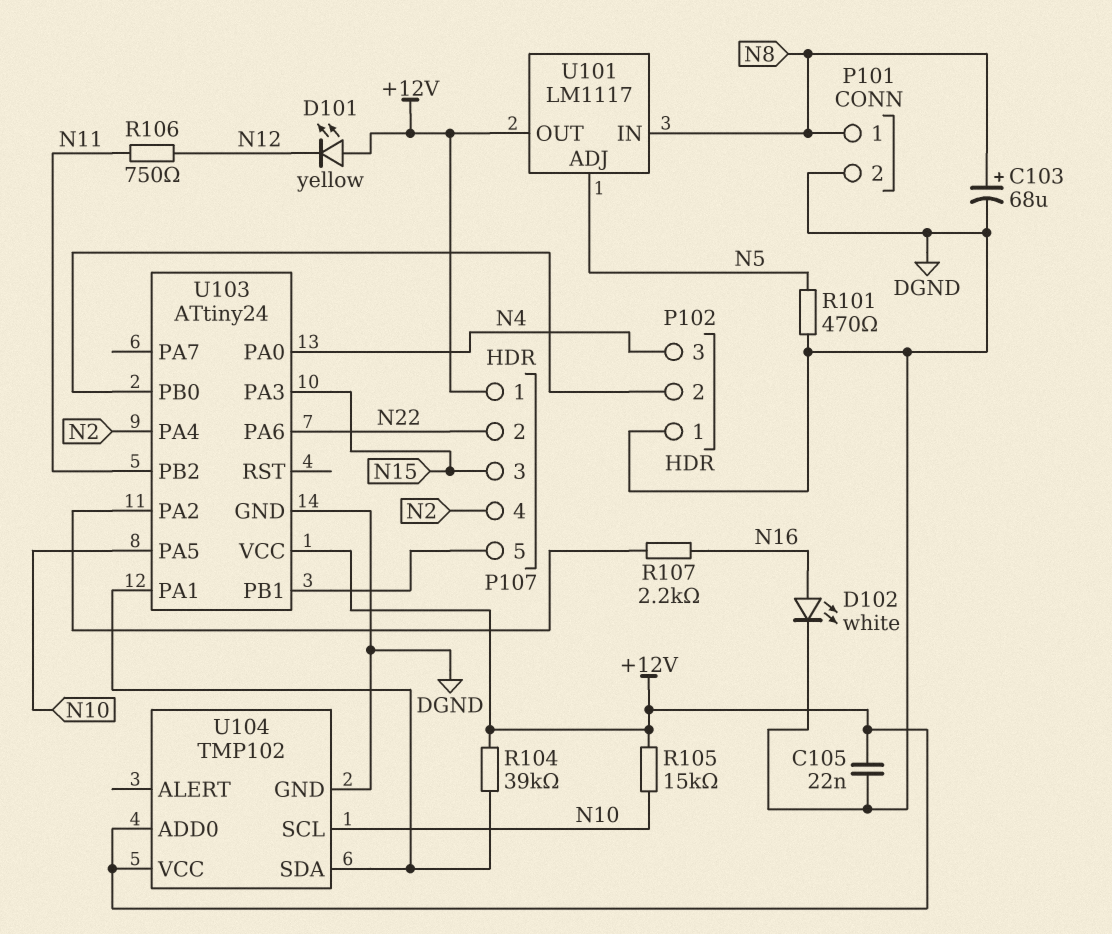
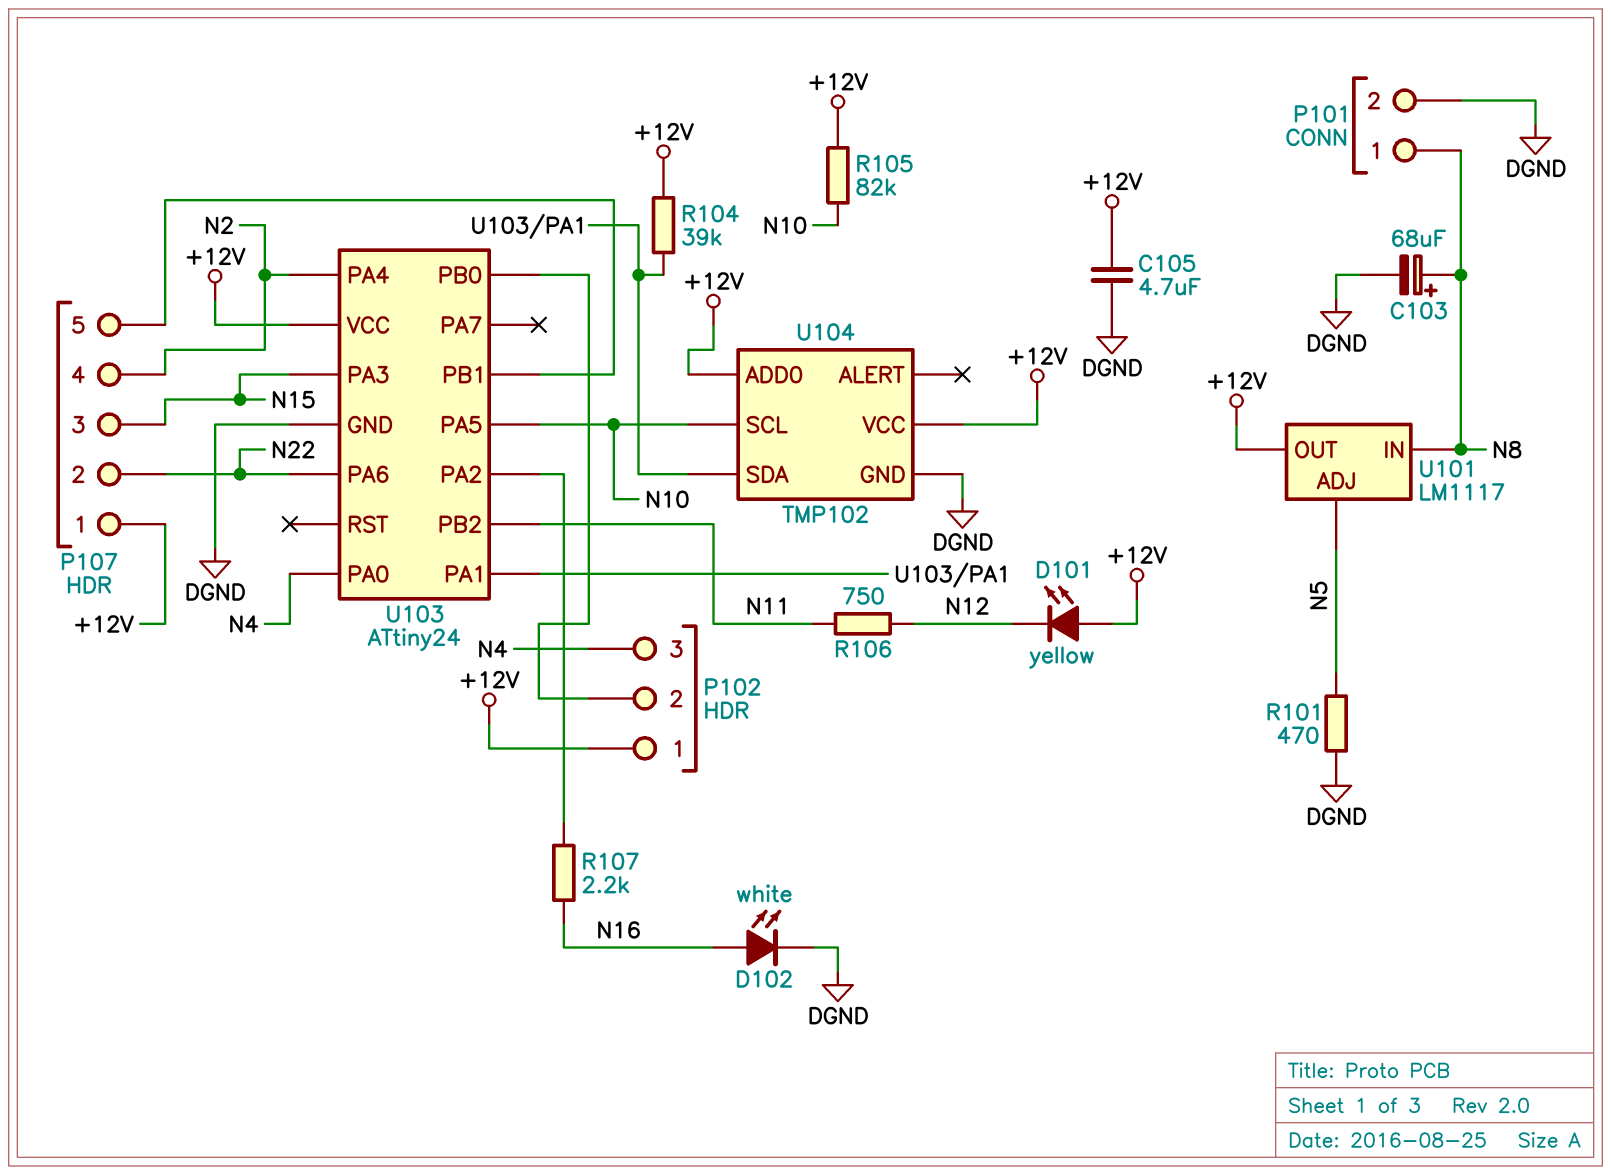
C105: 22nF (+12V, DGND) -> 4.7uF (+12V, DGND)
P102 pin 1: DGND -> +12V
R105: 15k (+12V, N10) -> 82k (+12V, N10)

